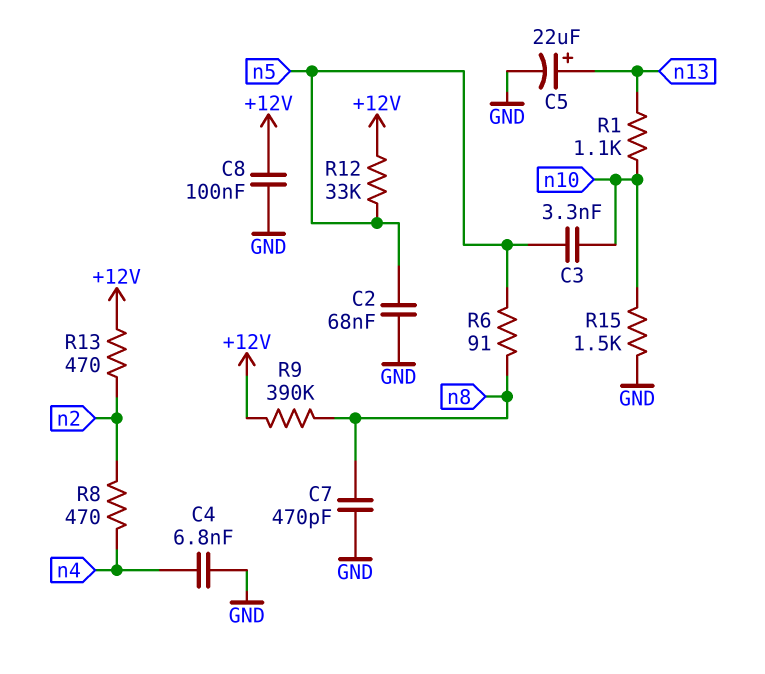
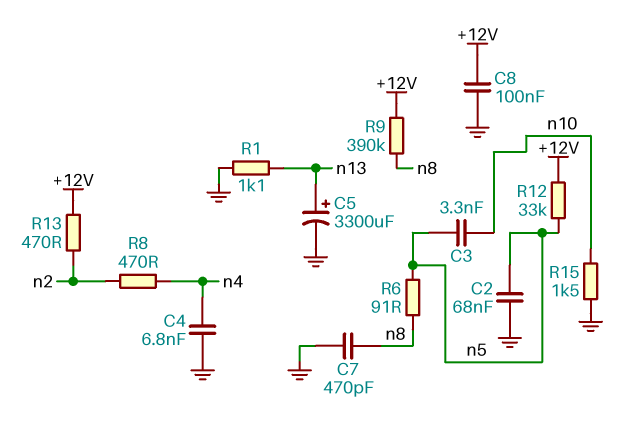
C5: 22uF (plus n13, minus GND) -> 3300uF (plus n13, minus GND)
R1: 1.1k (n10, n13) -> 1.1k (GND, n13)

